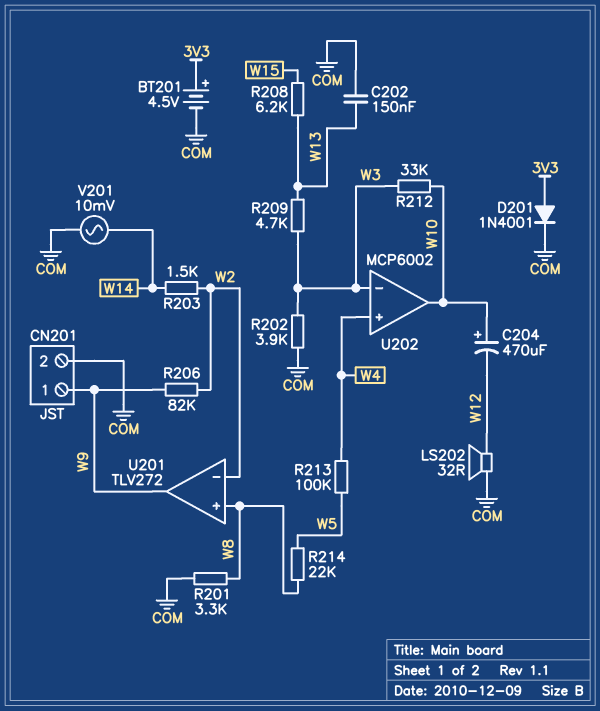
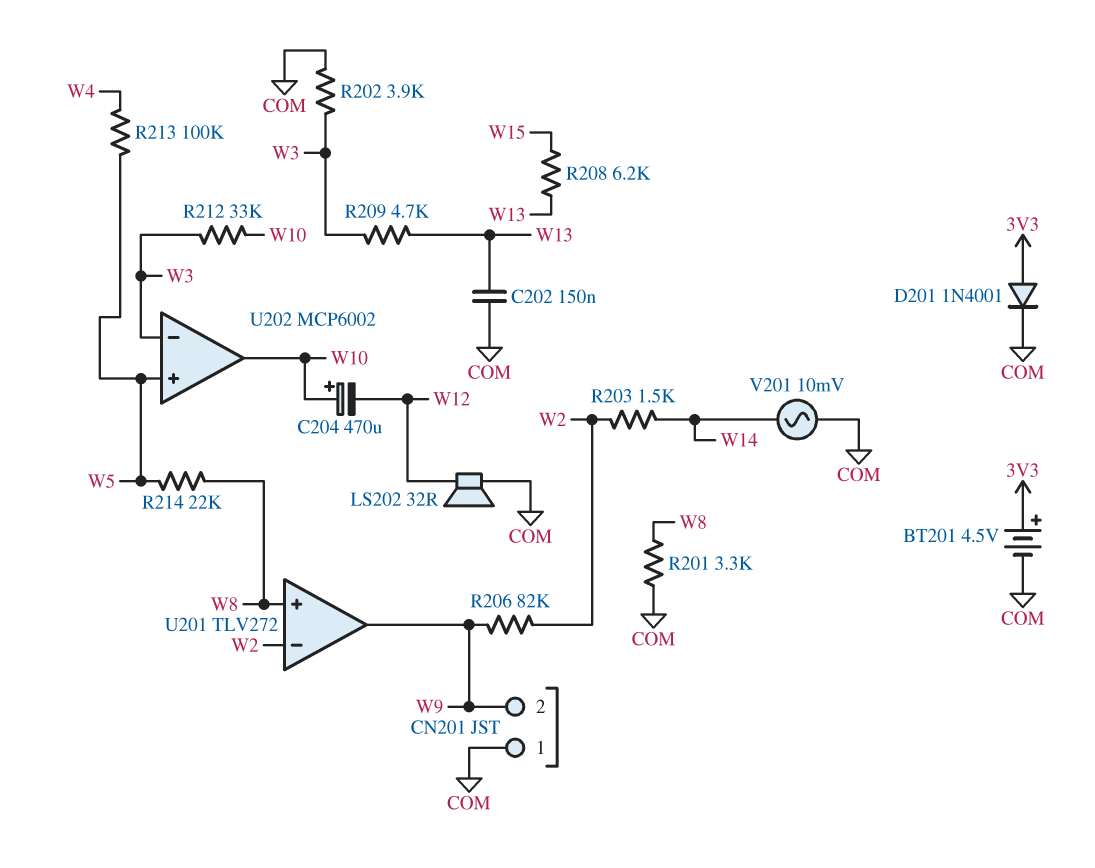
CN201 pin 1: W9 -> COM
CN201 pin 2: COM -> W9
U202 pin in+: W4 -> W5

